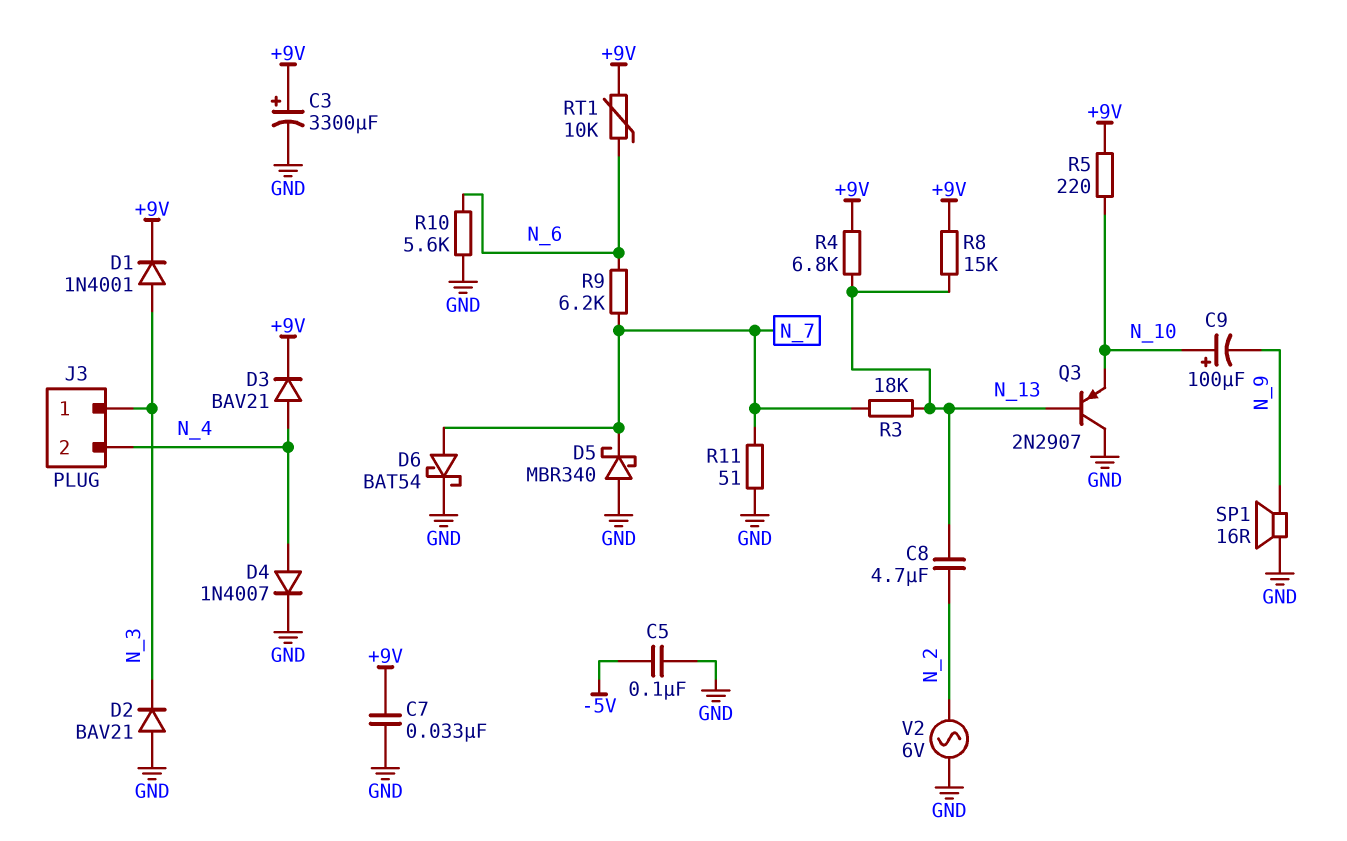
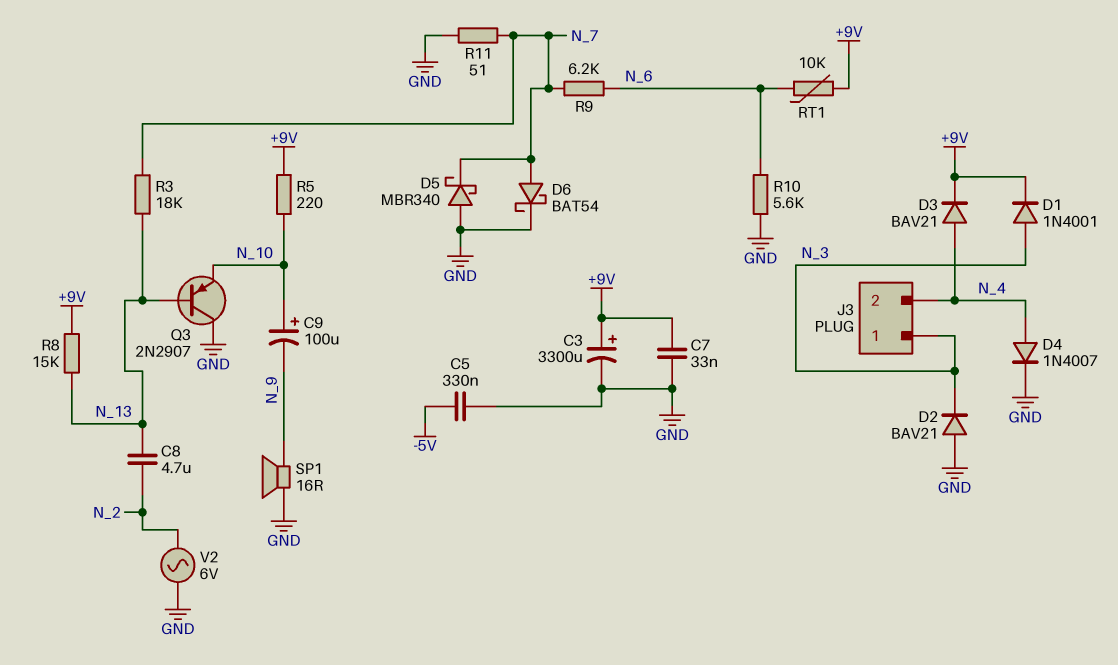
C5: 100nF (-5V, GND) -> 330nF (-5V, GND)
R4: 6.8k (+9V, N_13) -> none

